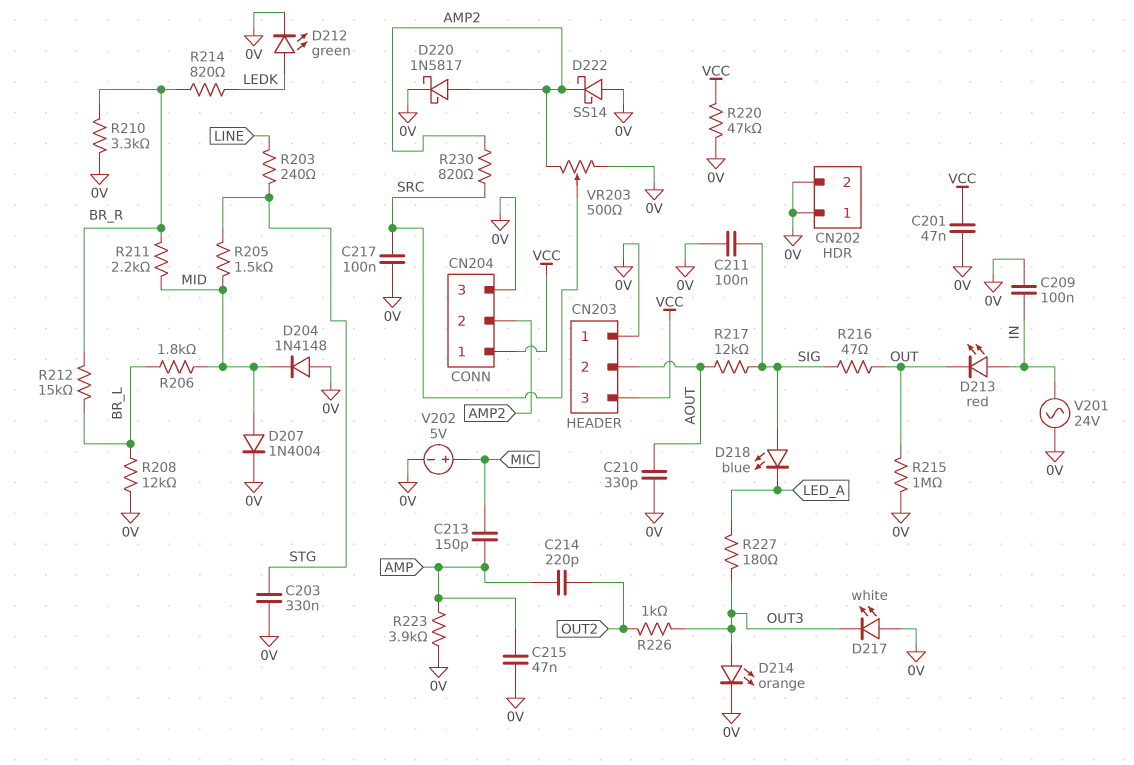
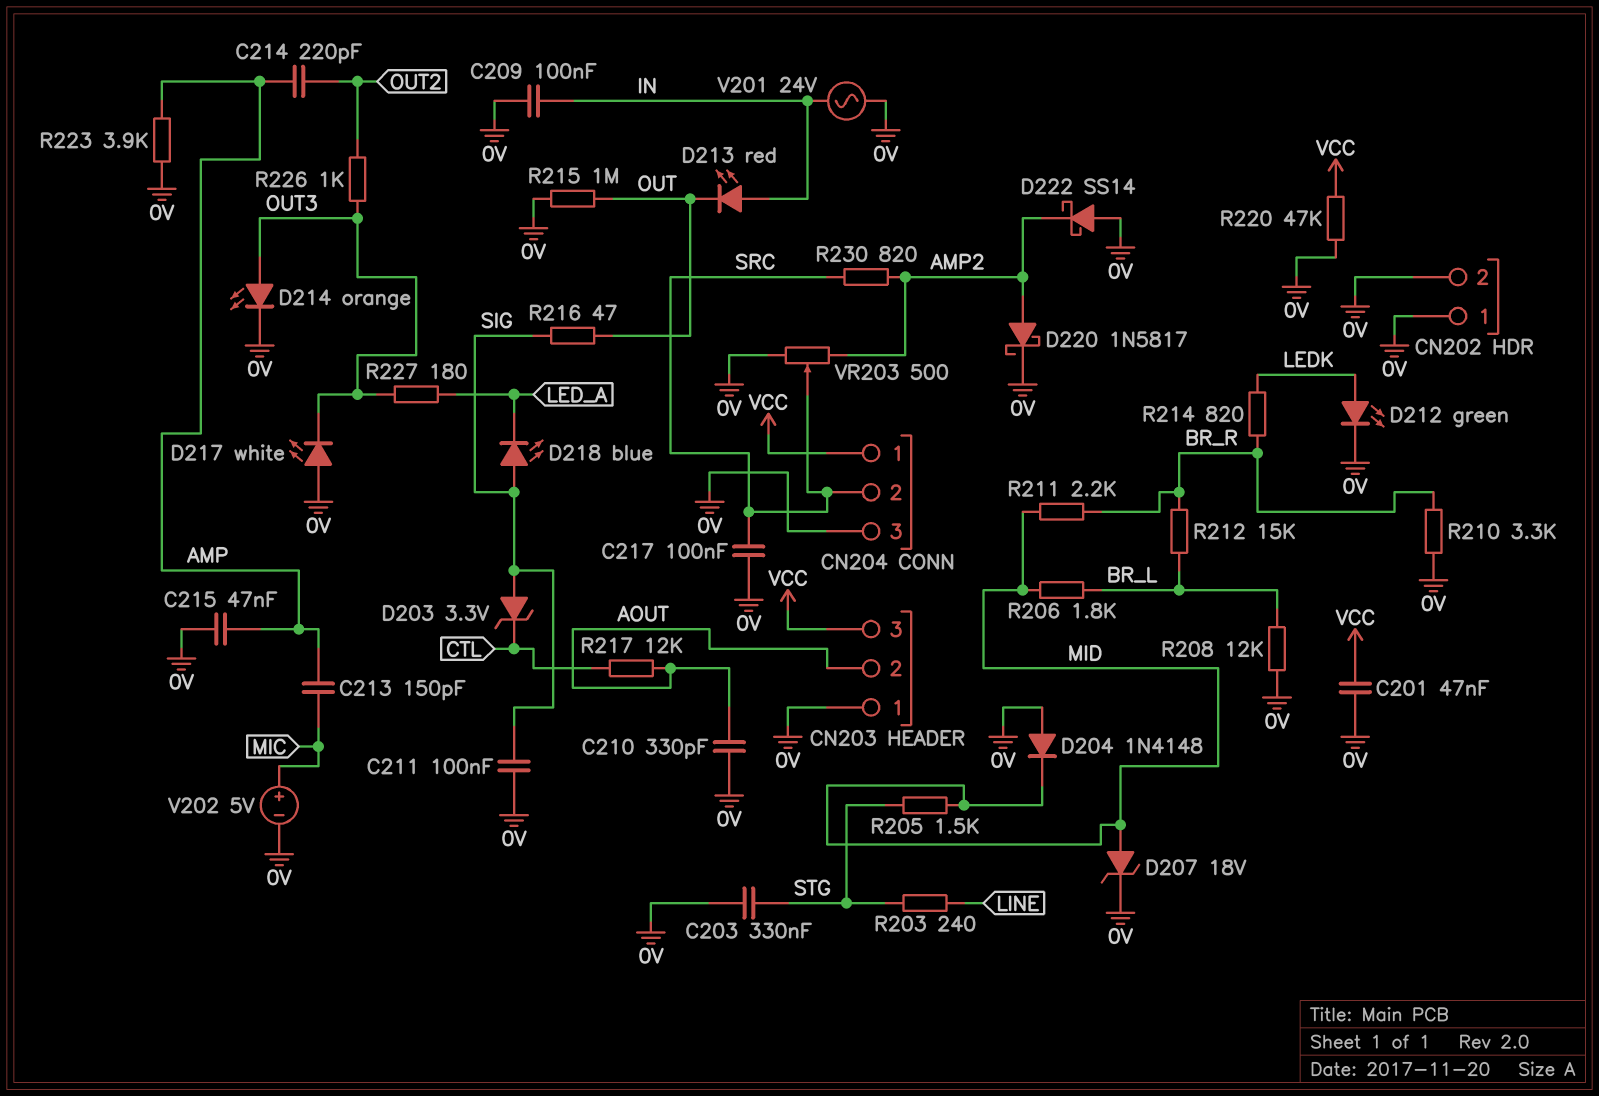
CN204 pin 2: AMP2 -> SRC
D203: none -> zener 3.3V (A SIG, K CTL)
D207: diode 1N4004 (A MID, K 0V) -> zener 18V (A MID, K 0V)
R217: 12k (AOUT, SIG) -> 12k (AOUT, CTL)

